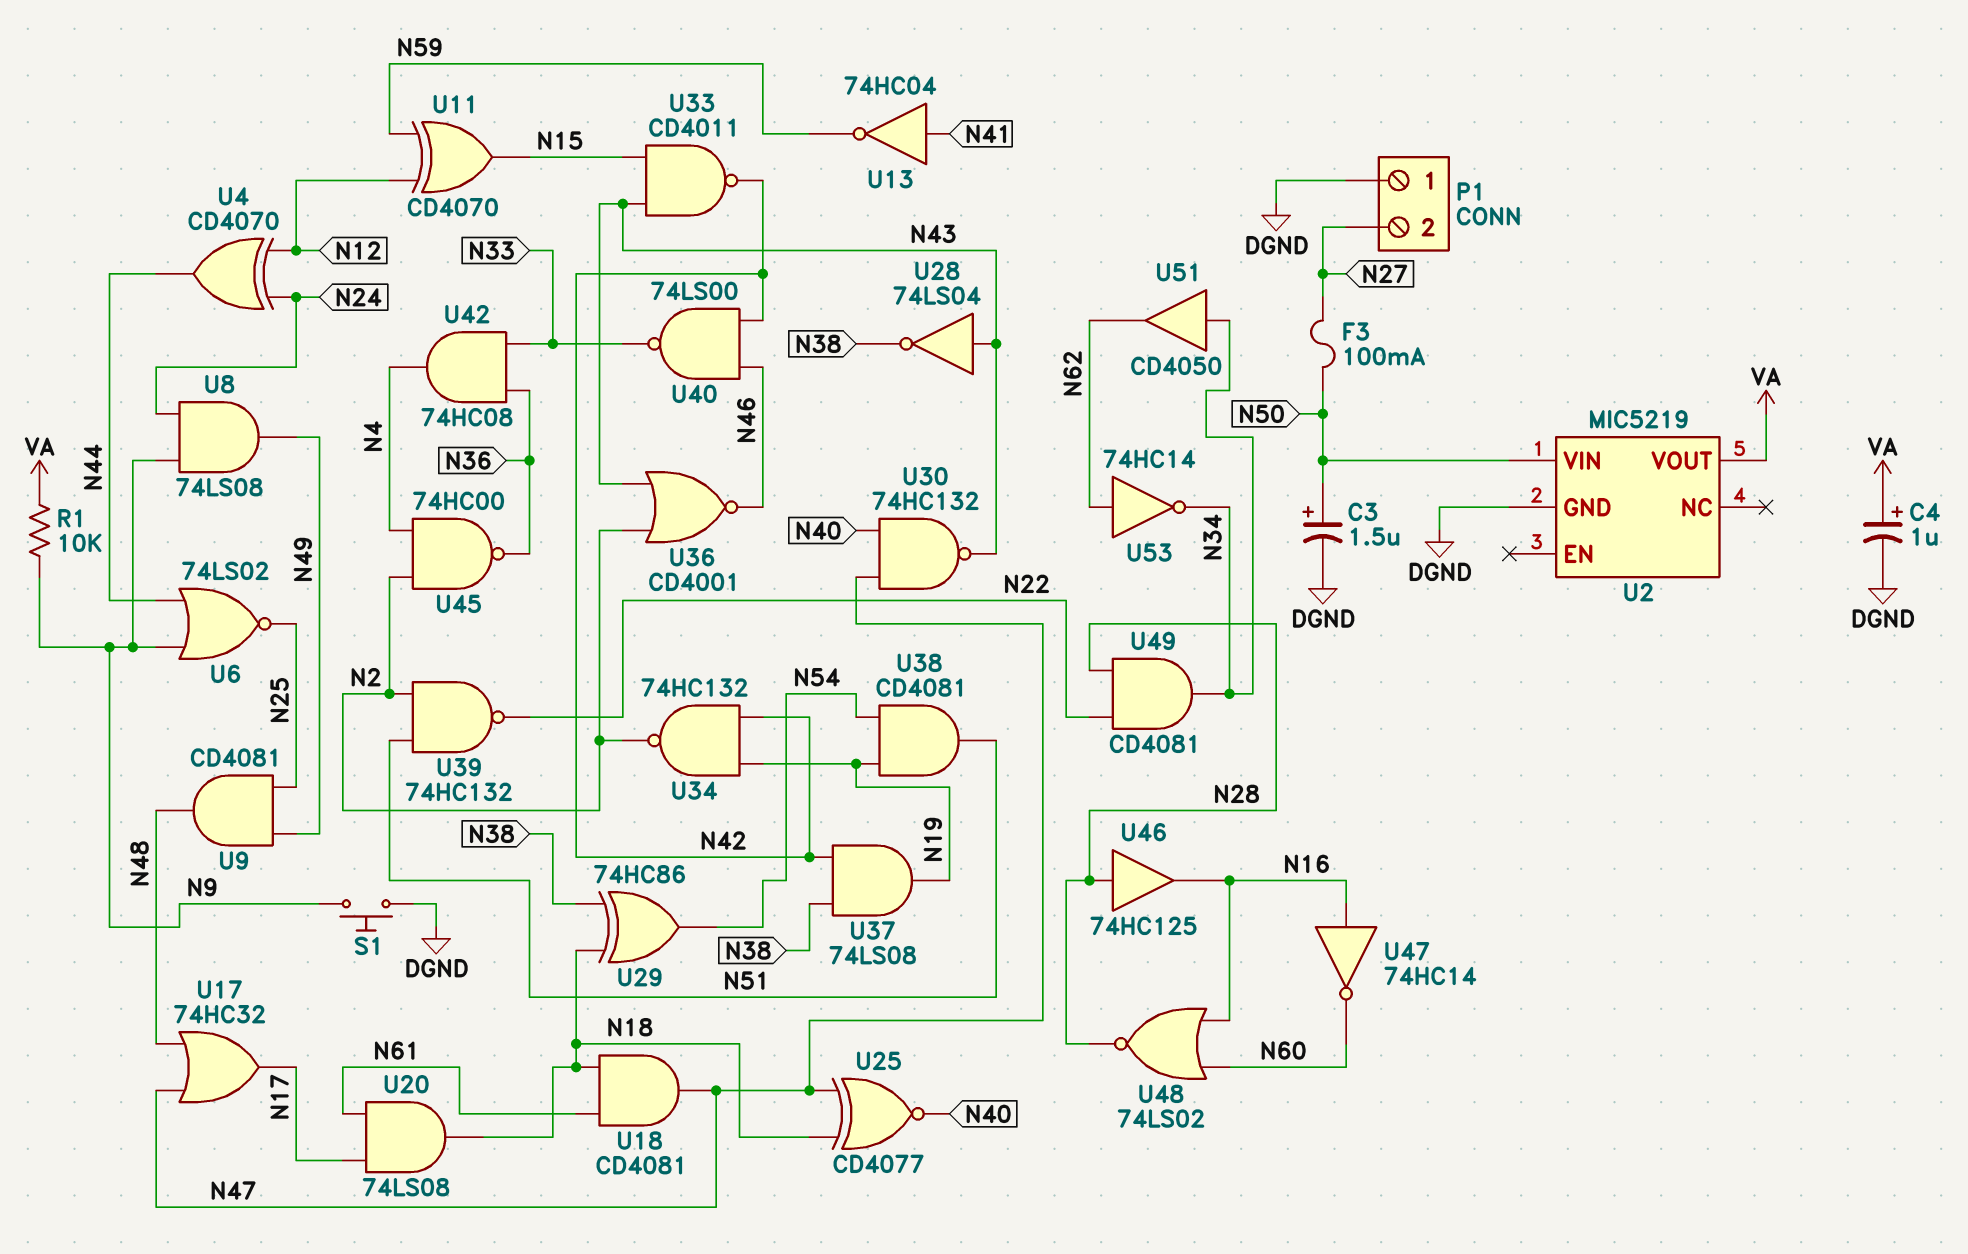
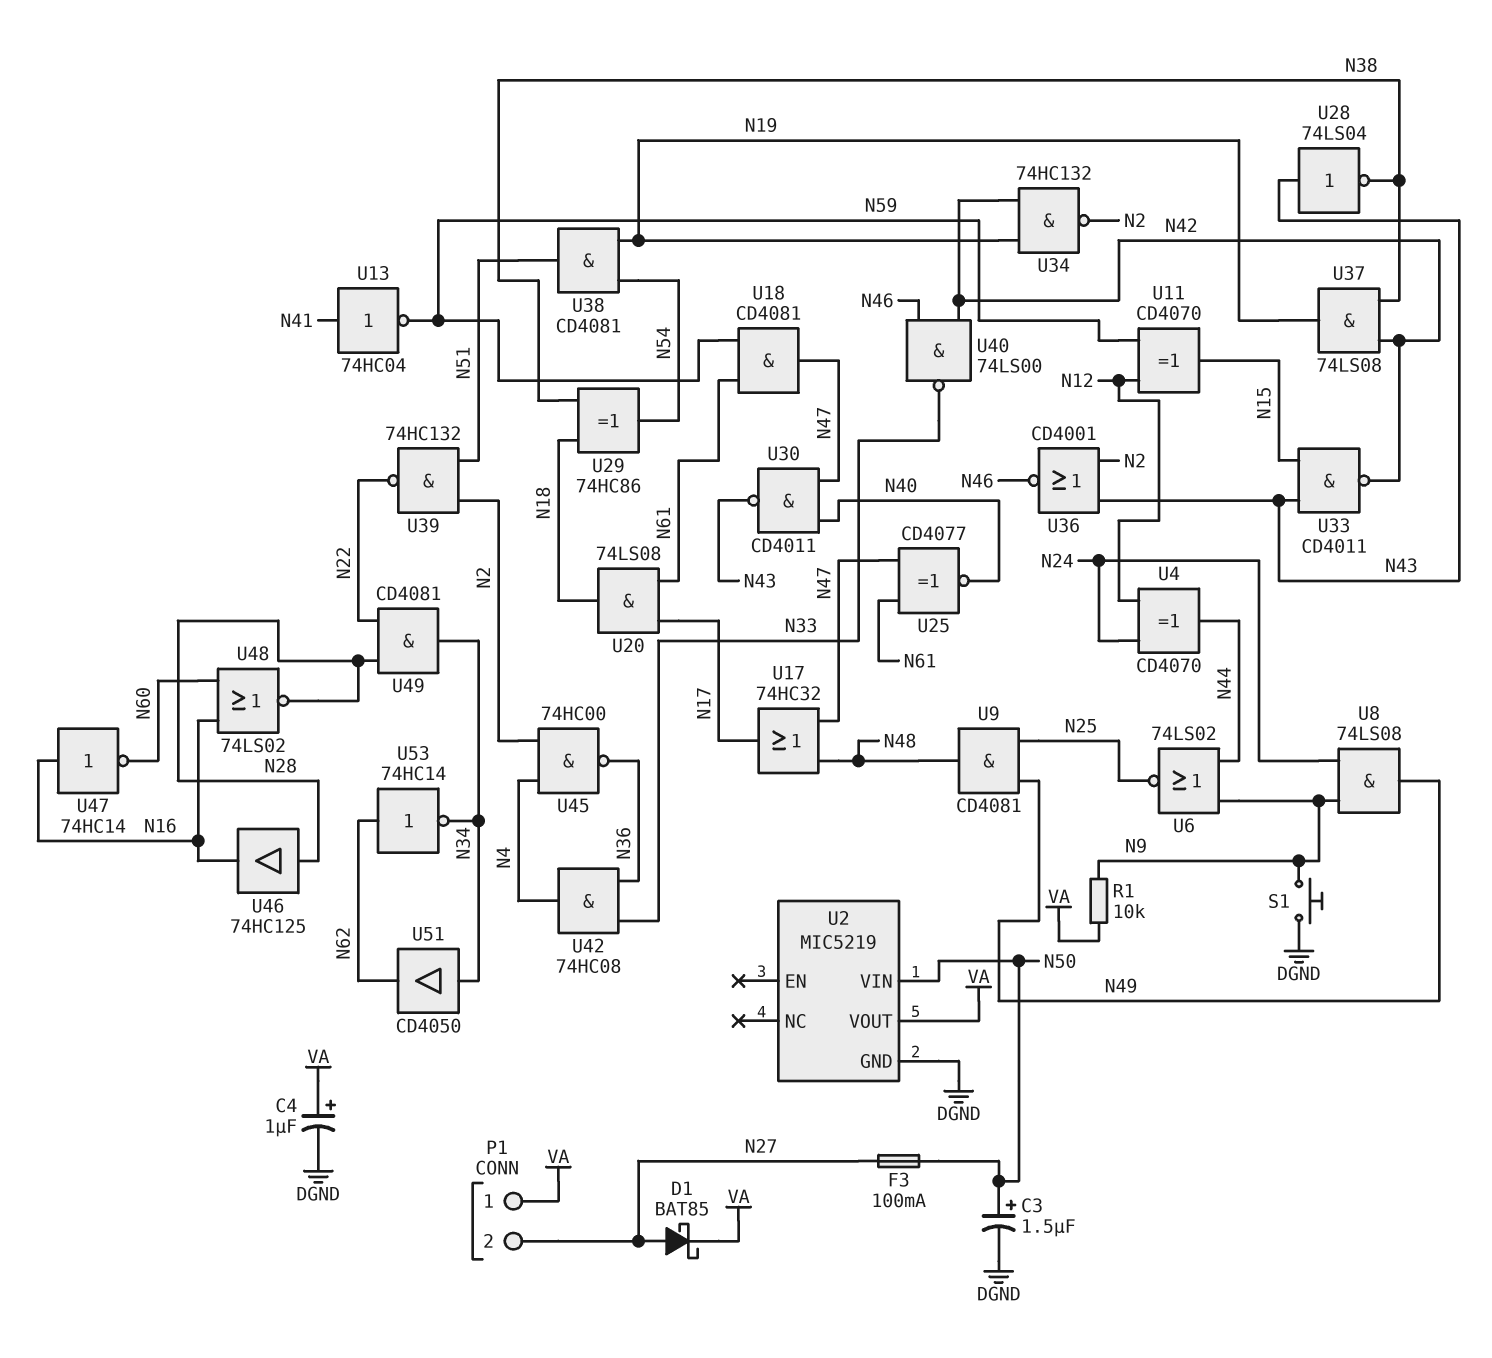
D1: none -> schottky BAT85 (A N27, K VA)
P1 pin 1: DGND -> VA
U18: AND CD4081 (in N18, in N61, out N47) -> AND CD4081 (in N59, in N61, out N47)
U25: XNOR CD4077 (in N18, in N47, out N40) -> XNOR CD4077 (in N47, in N61, out N40)
U30: NAND 74HC132 (in N40, in N47, out N43) -> NAND CD4011 (in N40, in N47, out N43)

